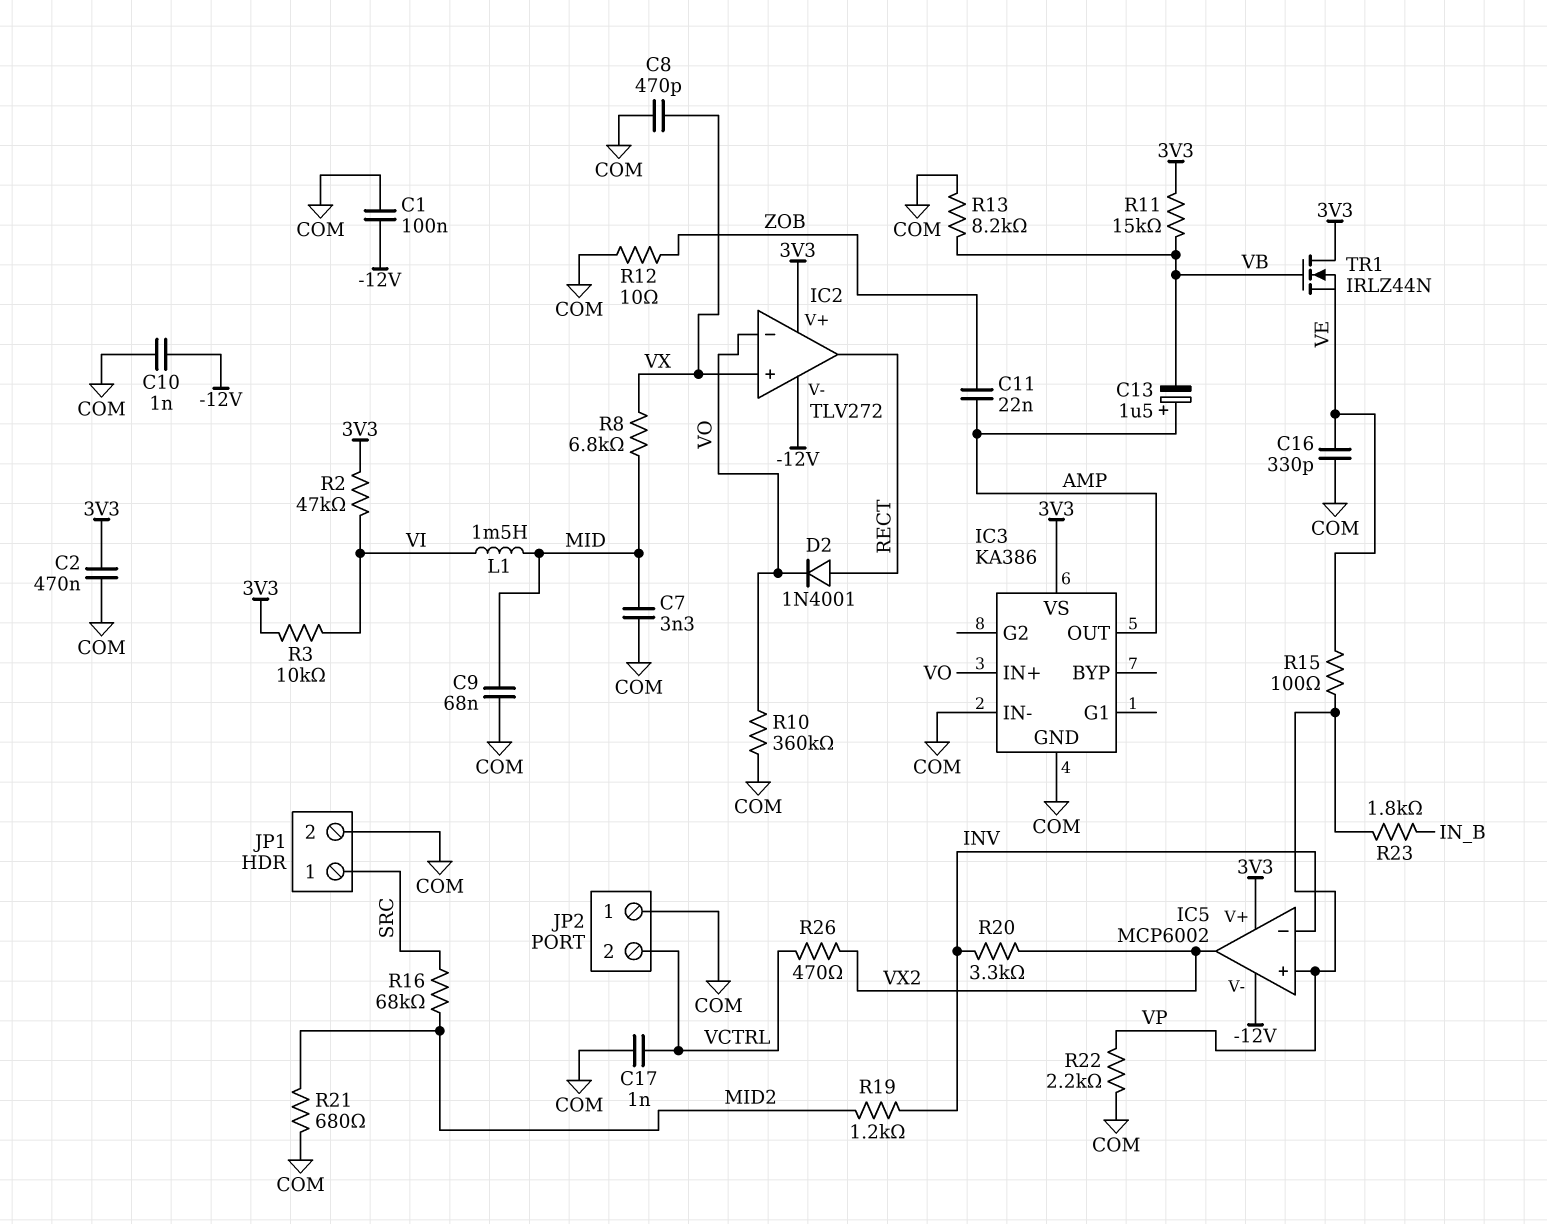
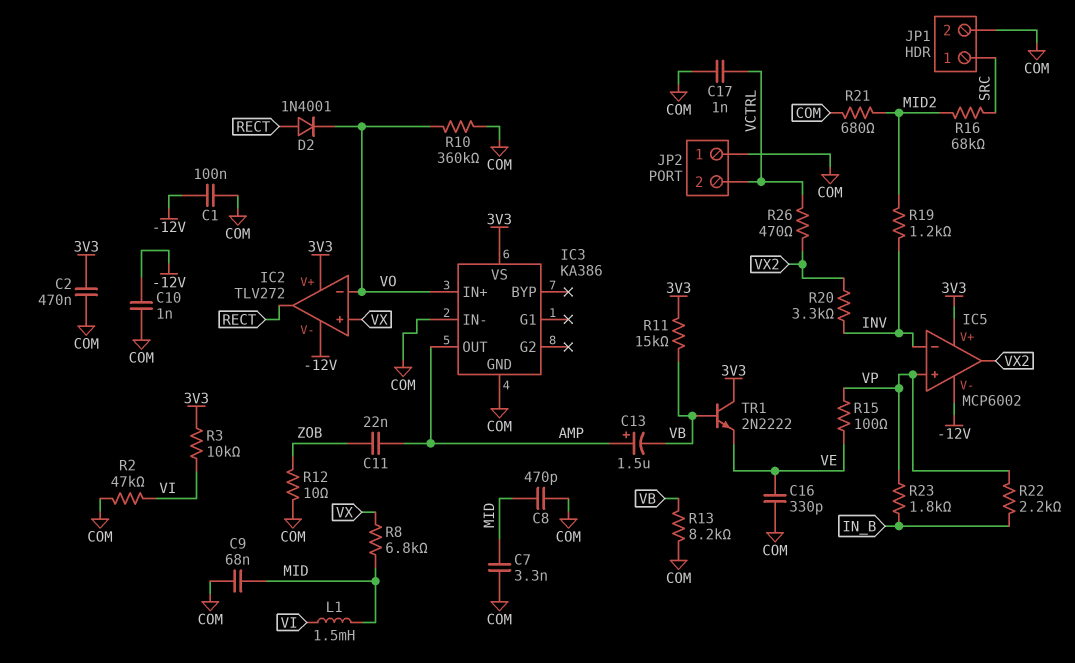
C8: 470pF (COM, VX) -> 470pF (COM, MID)
R2: 47k (3V3, VI) -> 47k (COM, VI)
R22: 2.2k (COM, VP) -> 2.2k (IN_B, VP)
TR1: NMOS IRLZ44N (G VB, D 3V3, S VE) -> NPN 2N2222 (B VB, C 3V3, E VE)

